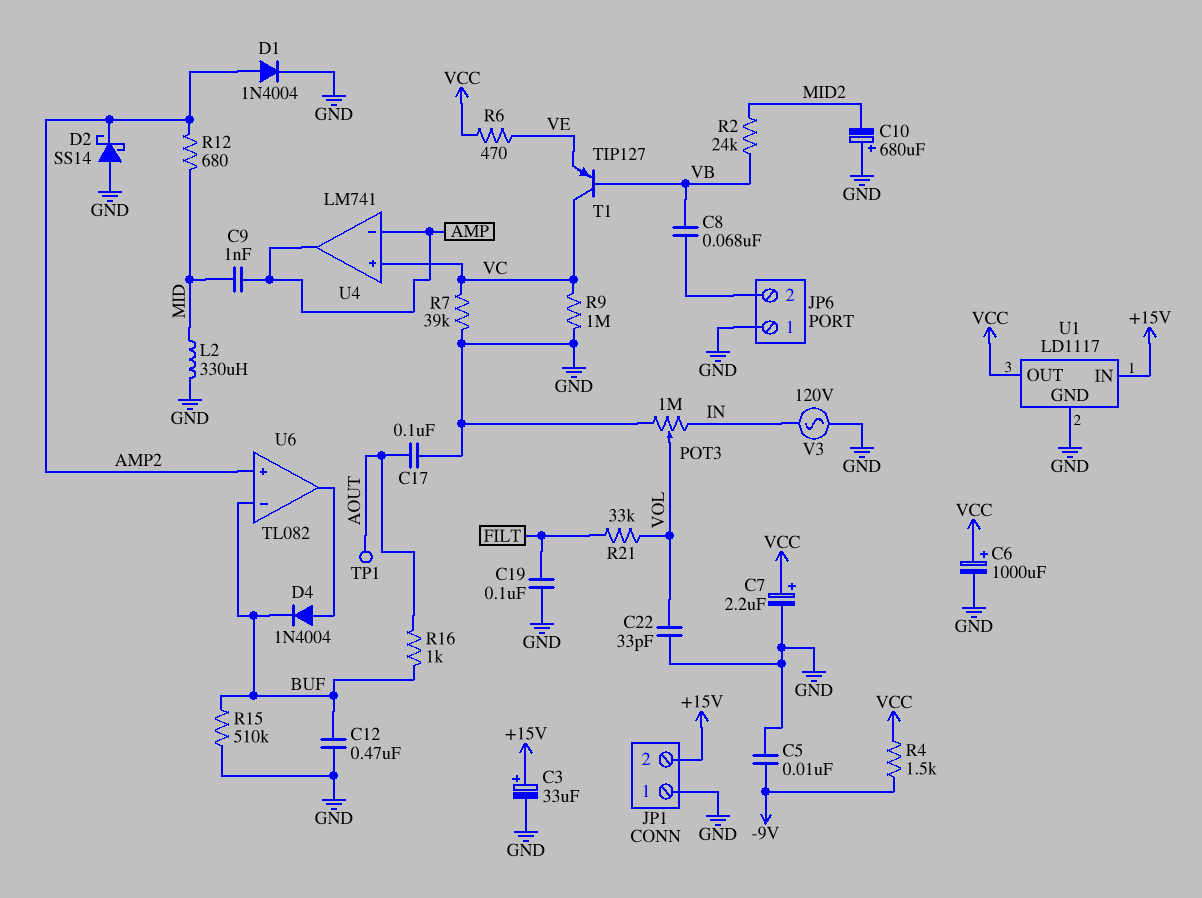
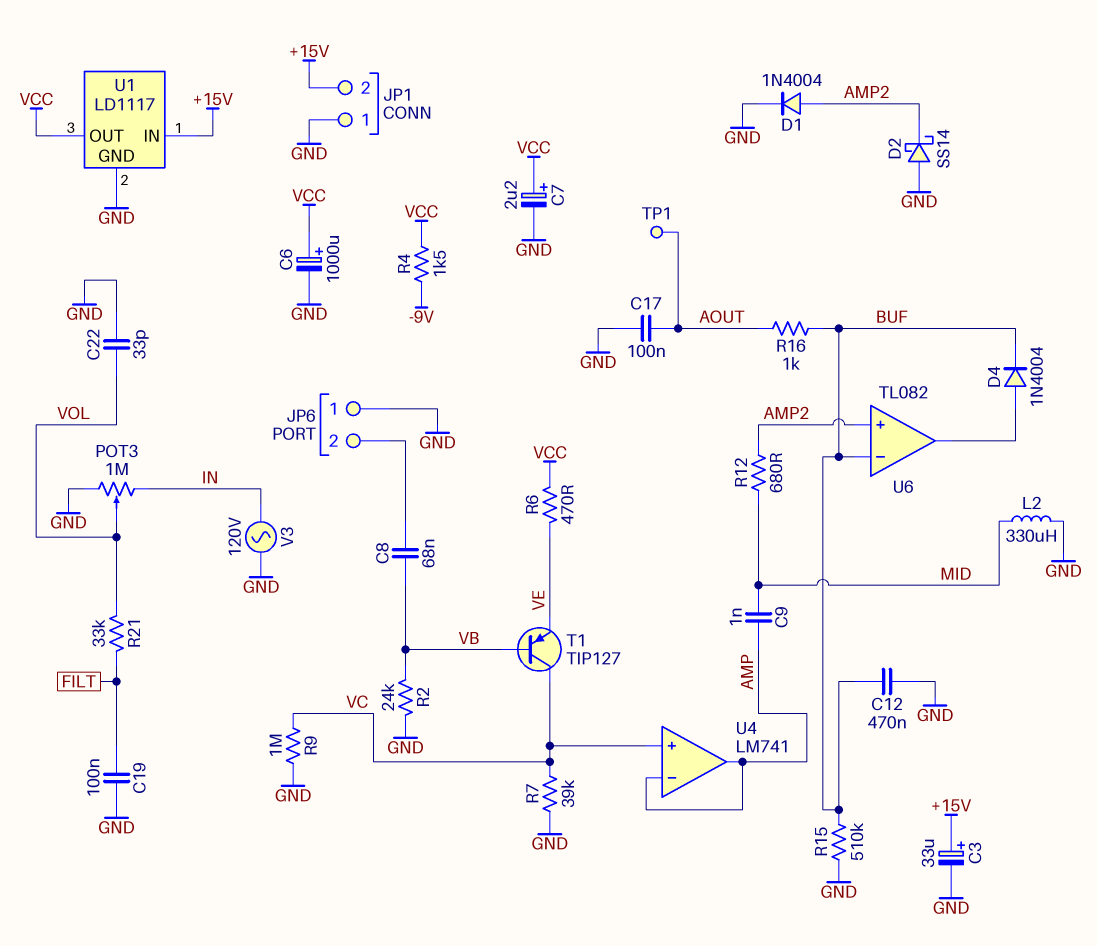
C5: 10nF (-9V, GND) -> none
C10: 680uF (plus GND, minus MID2) -> none
R2: 24k (MID2, VB) -> 24k (GND, VB)

